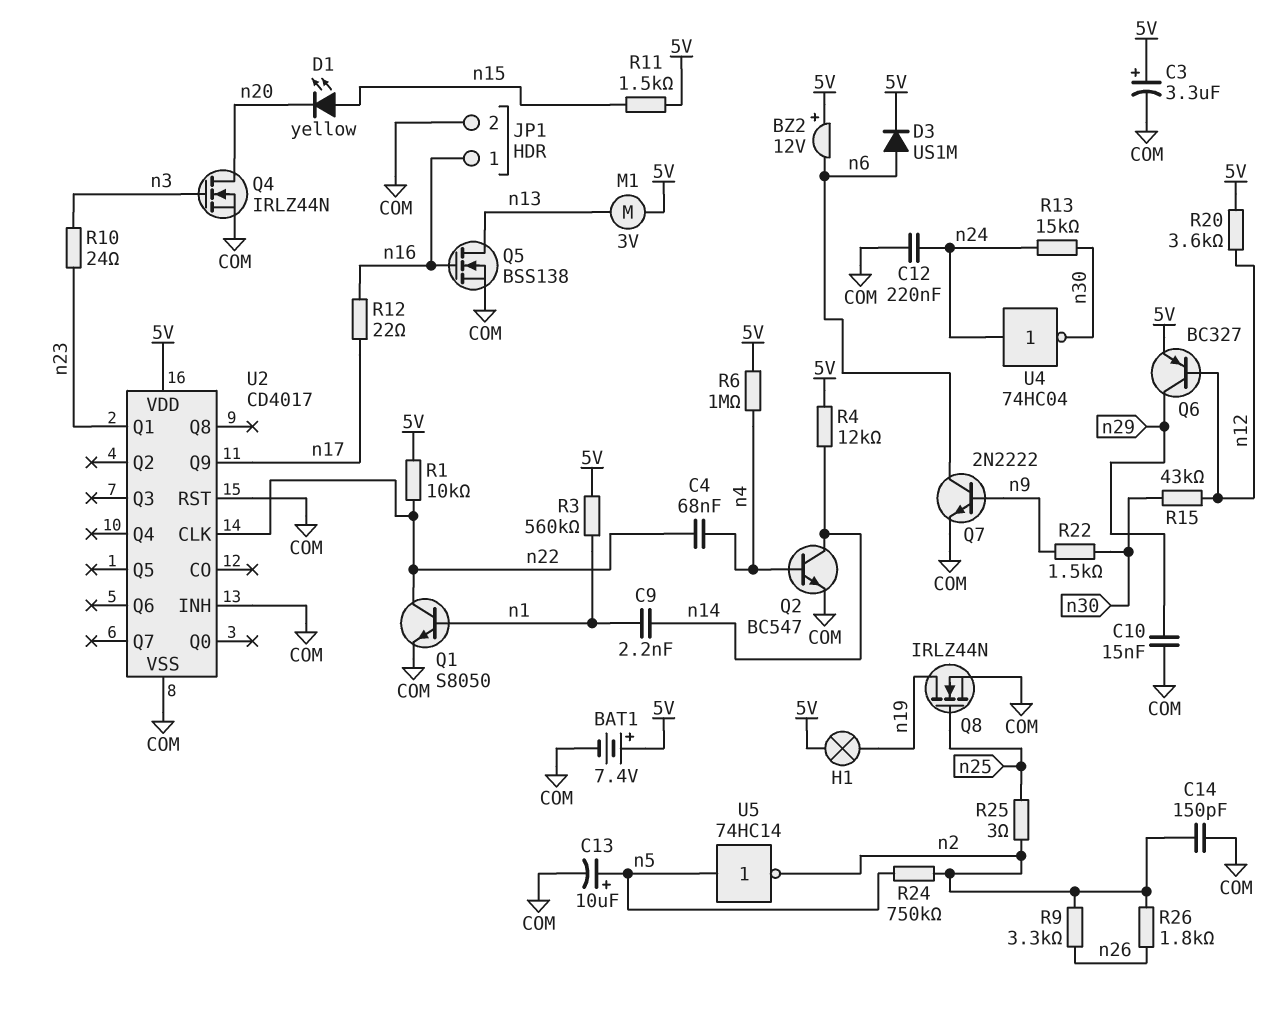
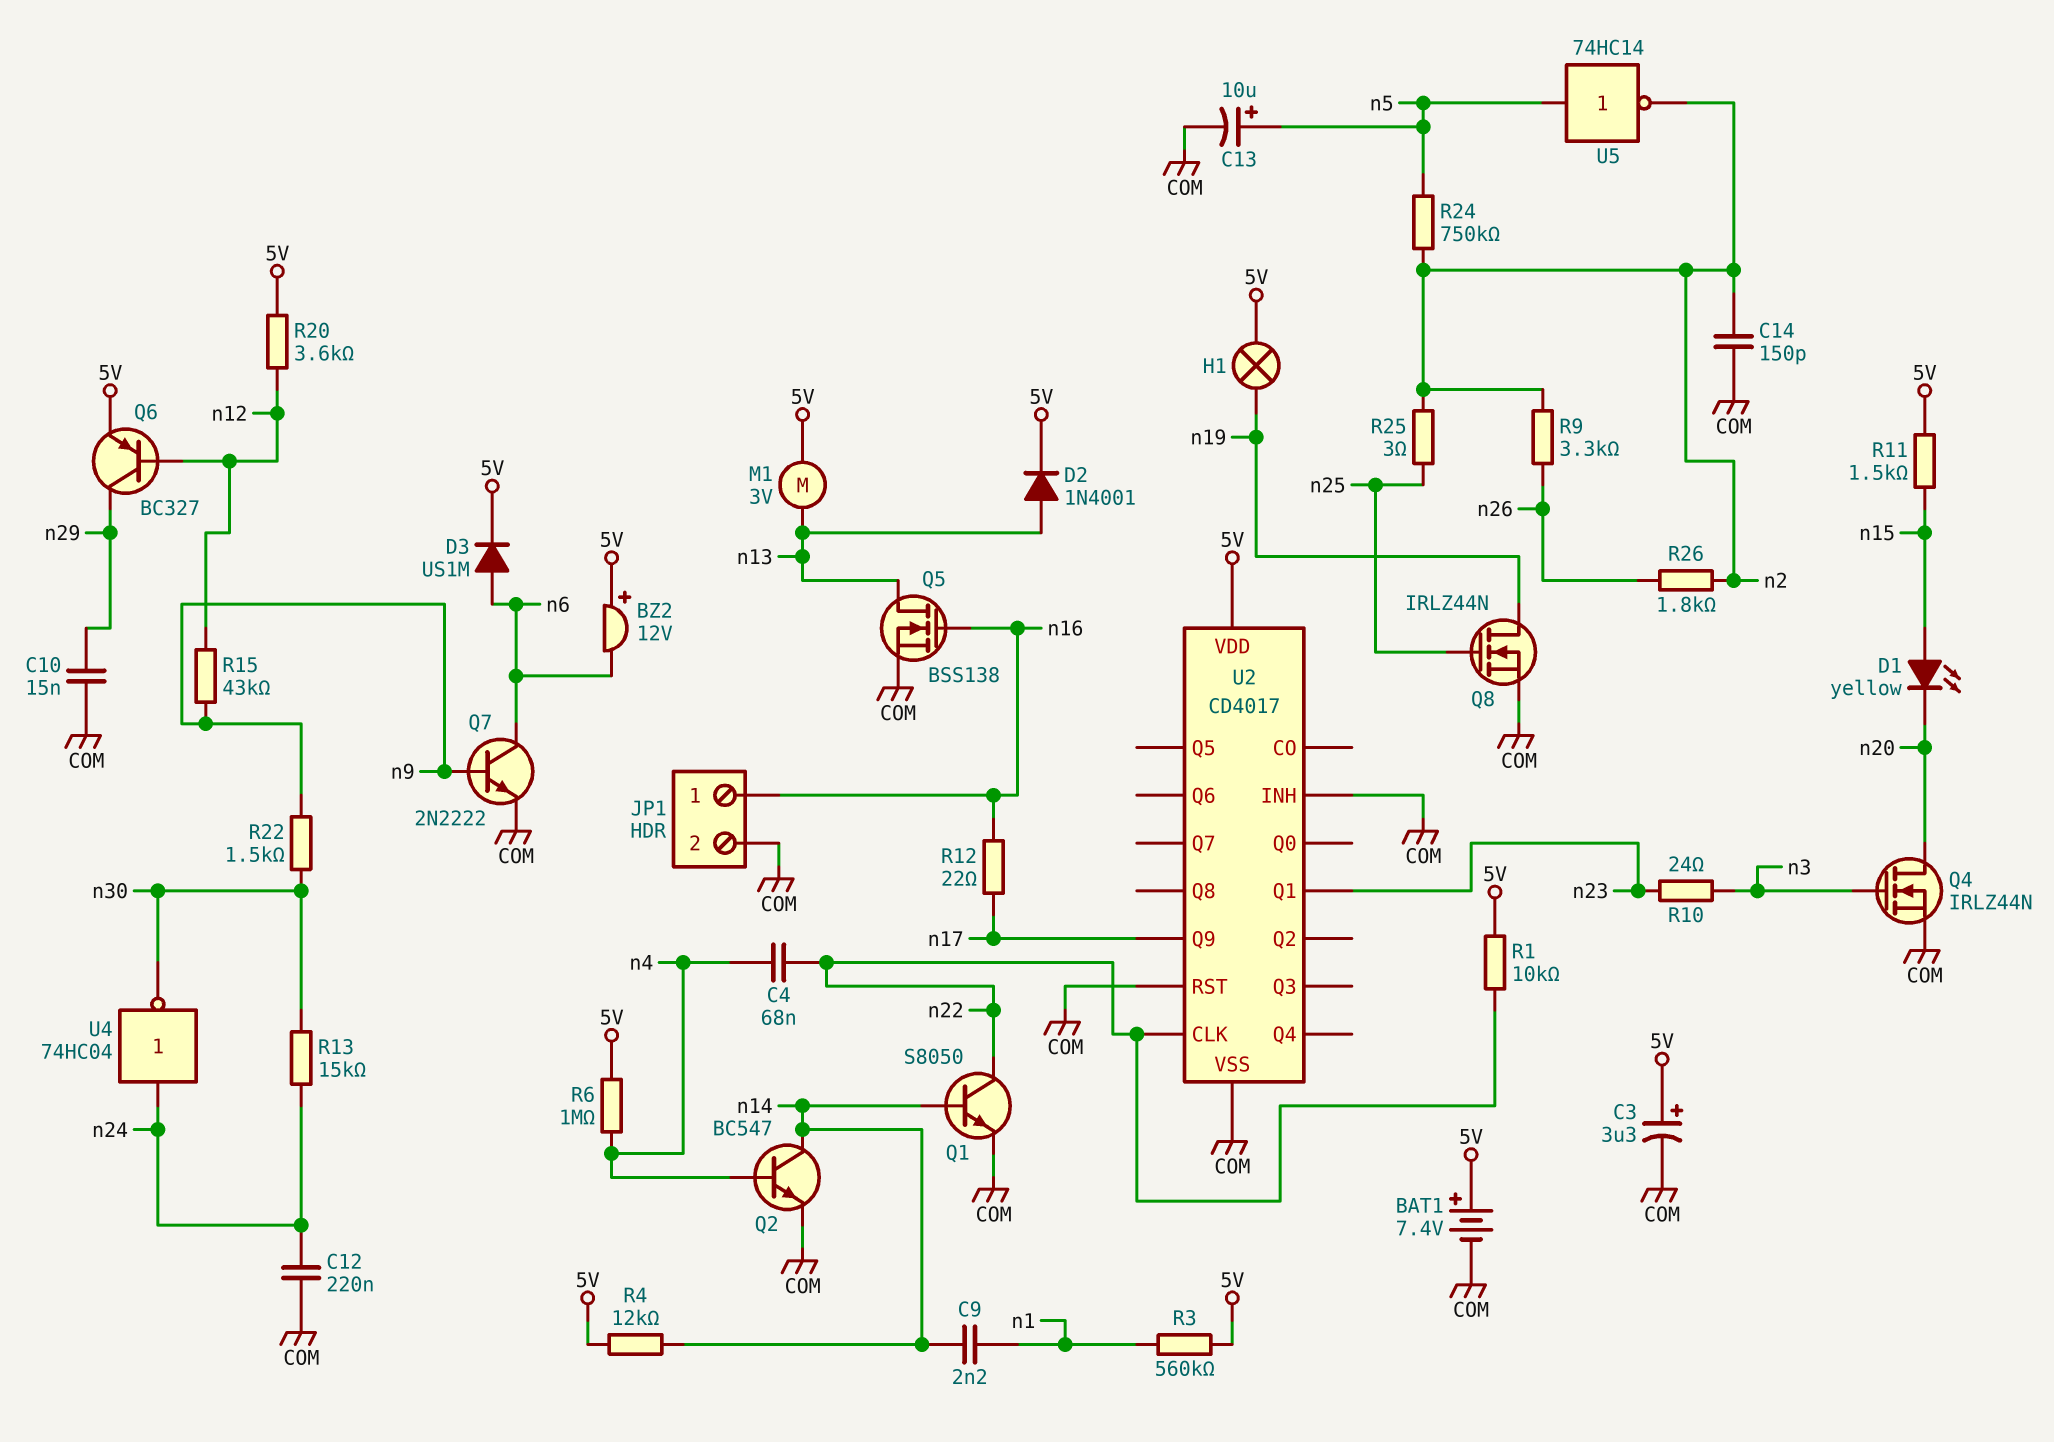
D2: none -> diode 1N4001 (A n13, K 5V)
Q1: NPN S8050 (B n1, C n22, E COM) -> NPN S8050 (B n14, C n22, E COM)
R15: 43k (n12, n30) -> 43k (n9, n12)

